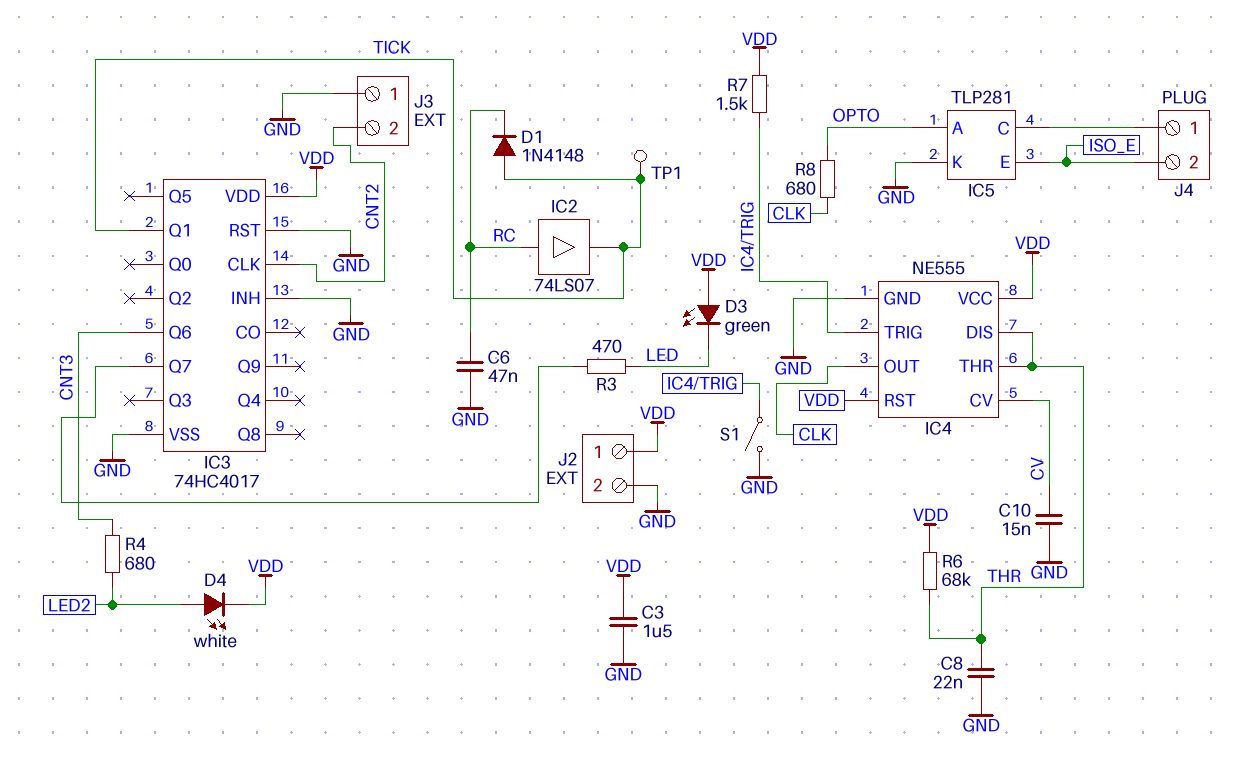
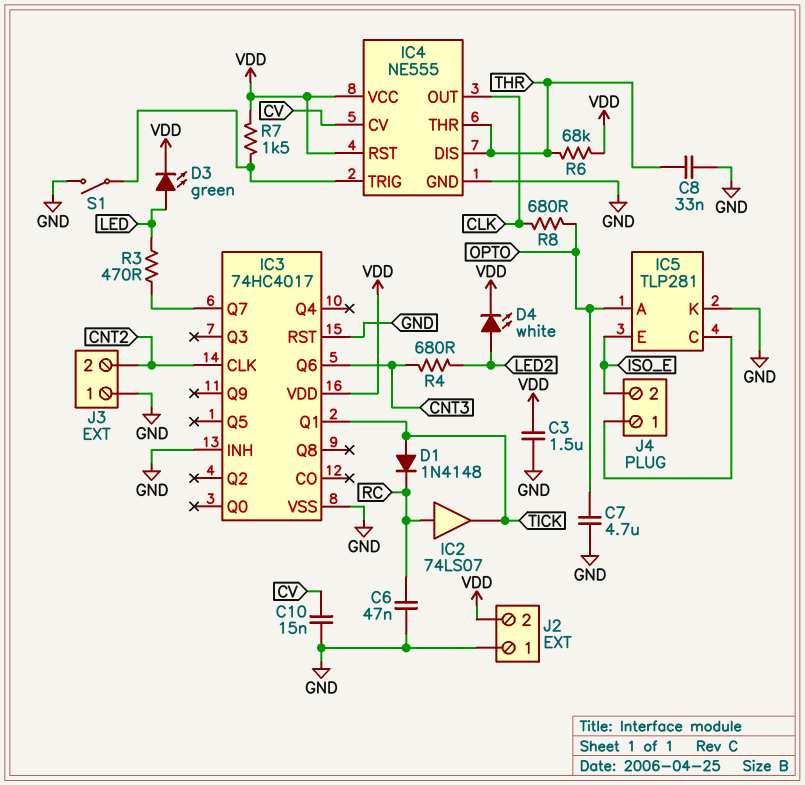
C7: none -> 4.7uF (GND, OPTO)
C8: 22nF (GND, THR) -> 33nF (GND, THR)
D3: LED green (A VDD, K LED) -> LED green (A LED, K VDD)
J2 pin 1: VDD -> GND
J2 pin 2: GND -> VDD
TP1: test point (TICK) -> none

